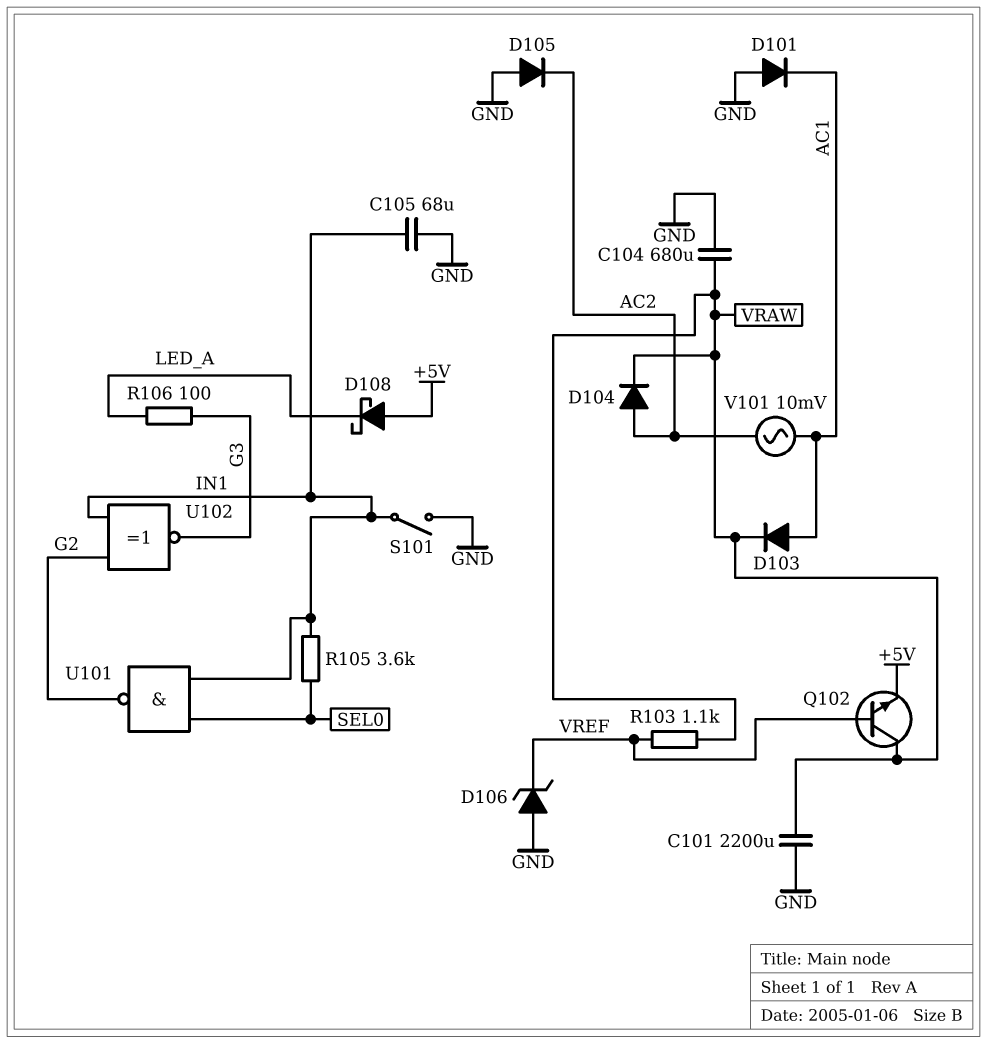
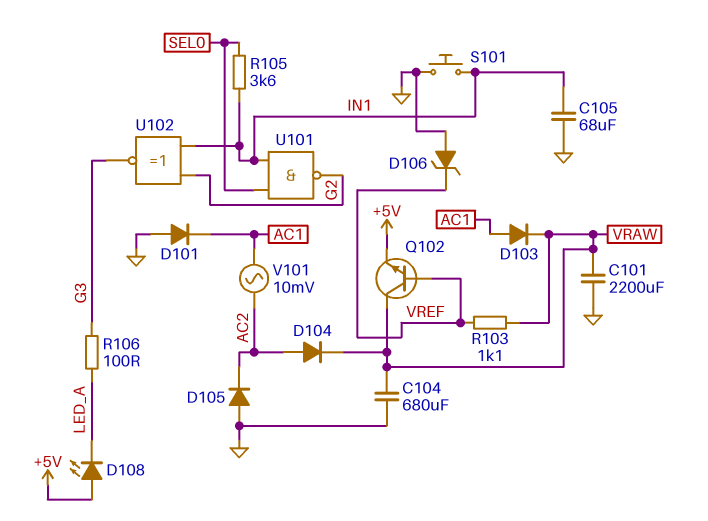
D108: schottky (A +5V, K LED_A) -> LED (A +5V, K LED_A)
S101: switch (GND, IN1) -> button (GND, IN1)

